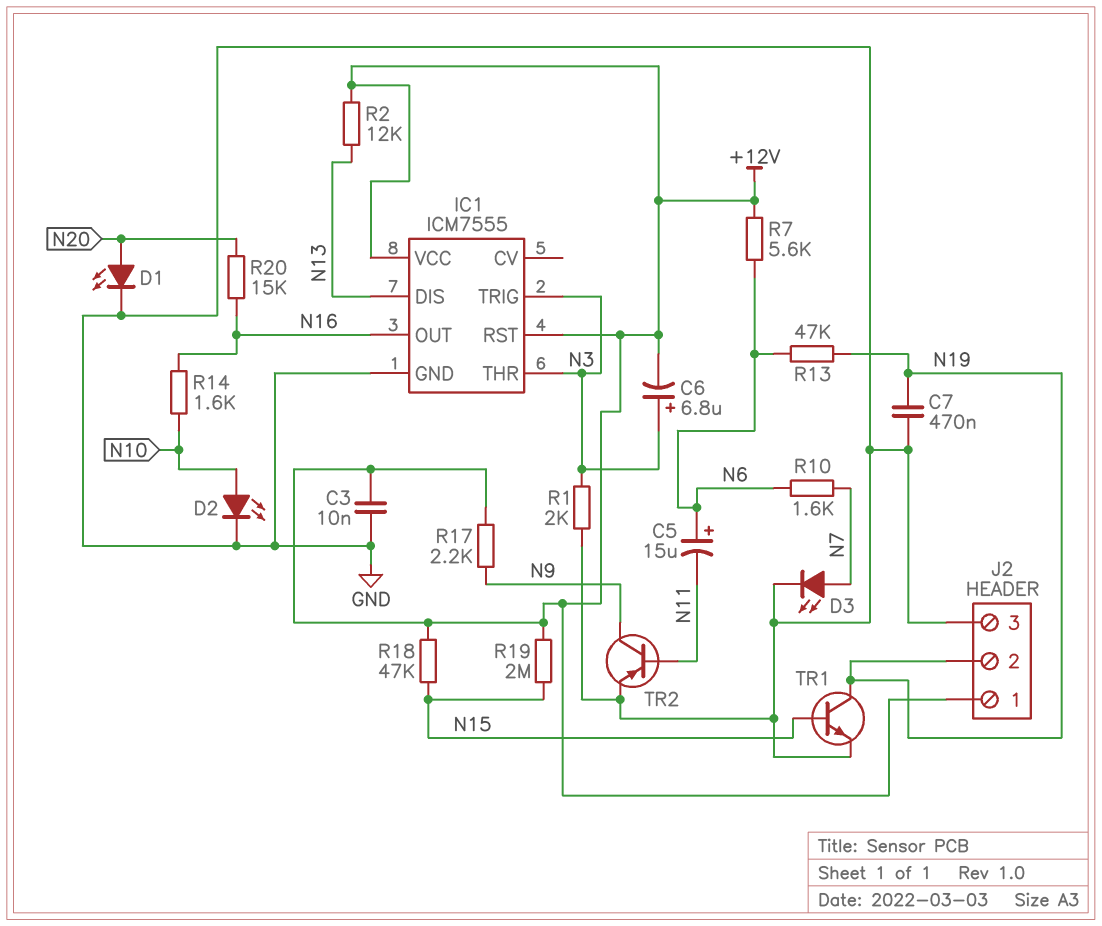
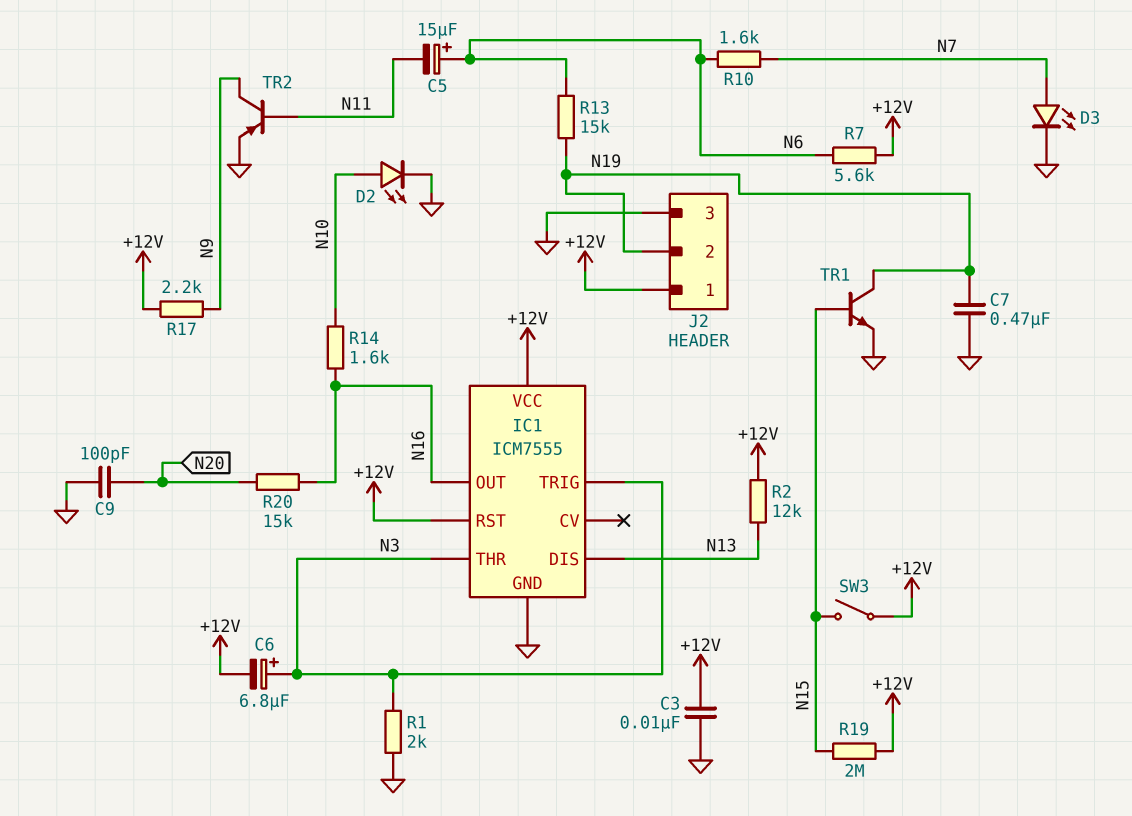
C9: none -> 100pF (GND, N20)
D1: LED (A N20, K GND) -> none
R13: 47k (N6, N19) -> 15k (N6, N19)
R18: 47k (+12V, N15) -> none
SW3: none -> switch (+12V, N15)

